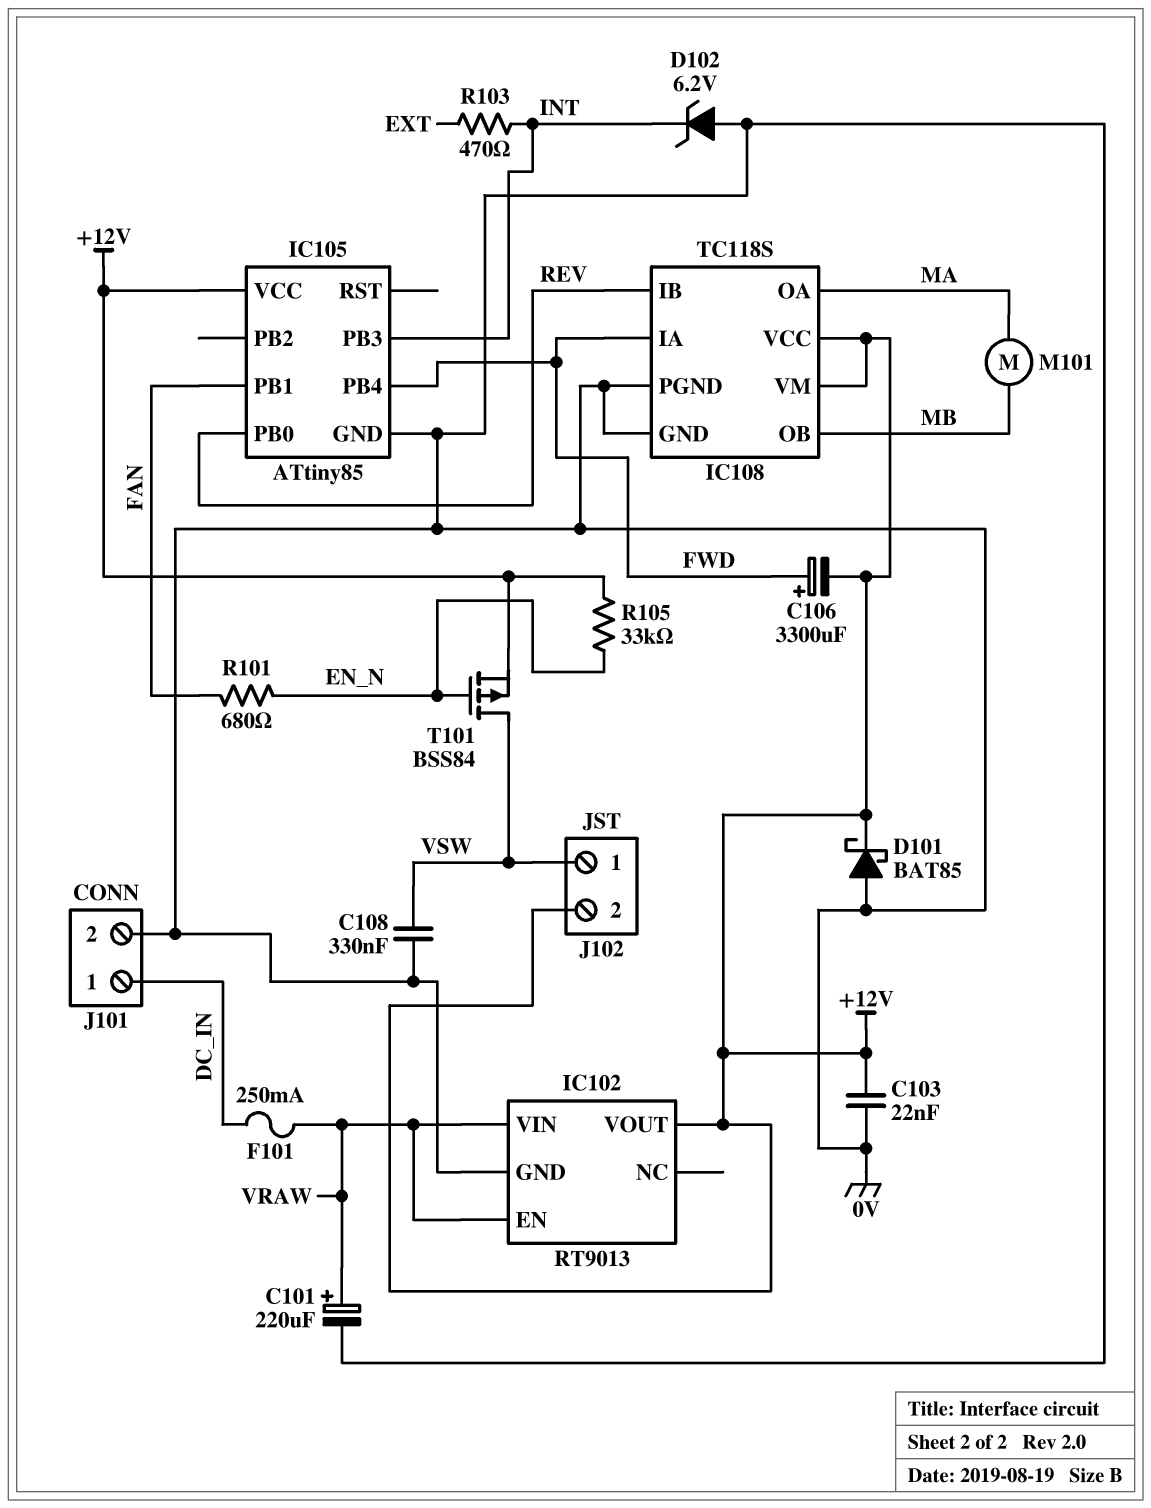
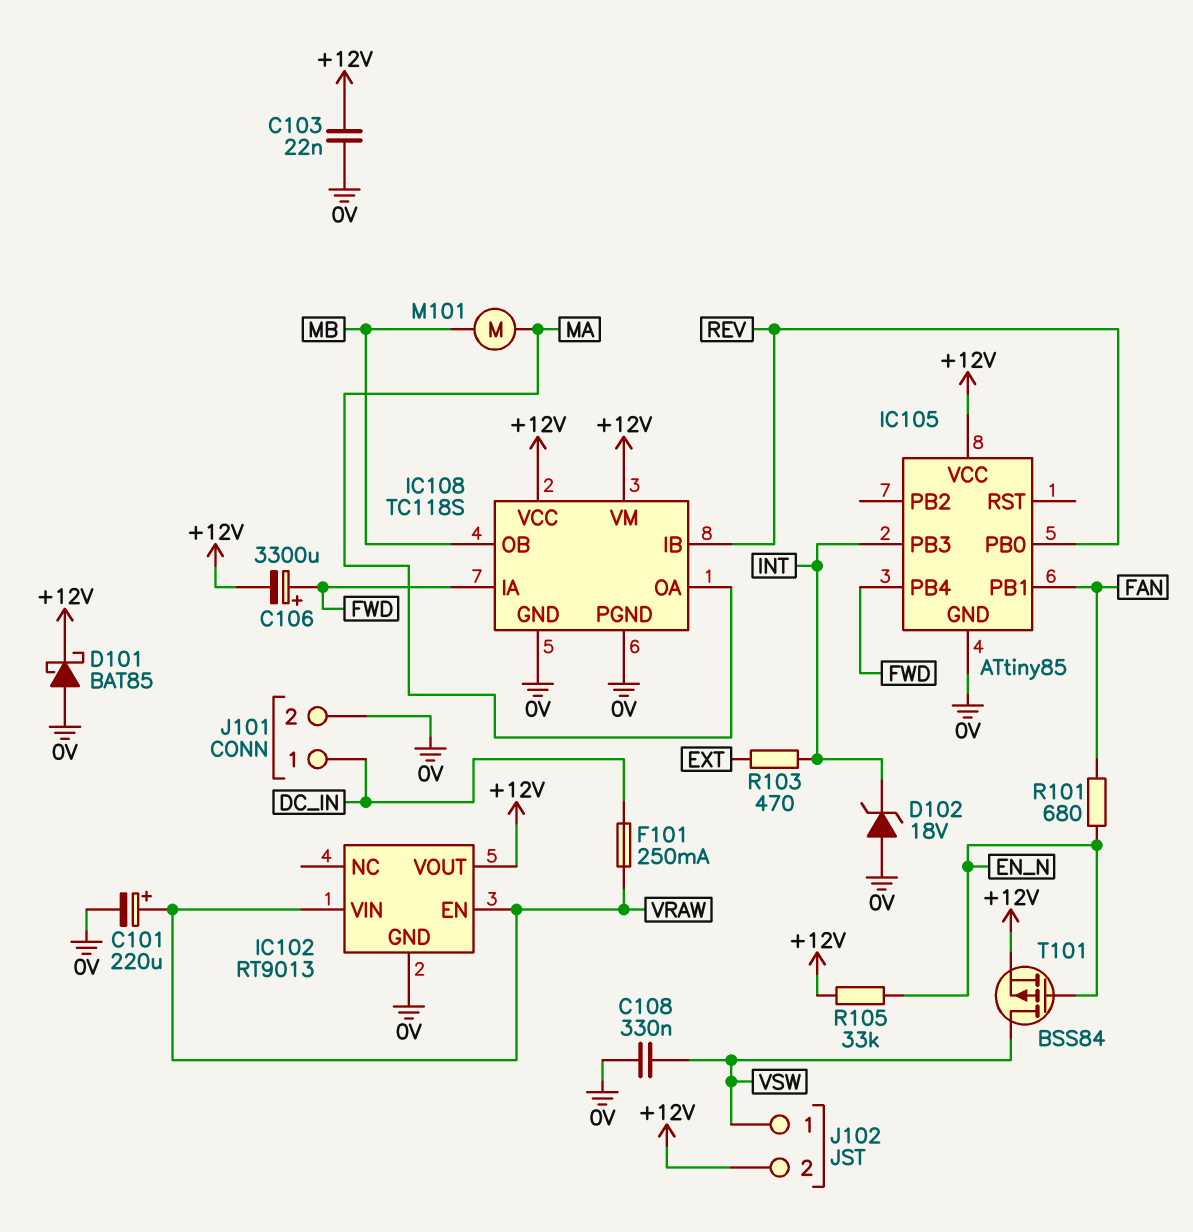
D102: zener 6.2V (A 0V, K INT) -> zener 18V (A 0V, K INT)

